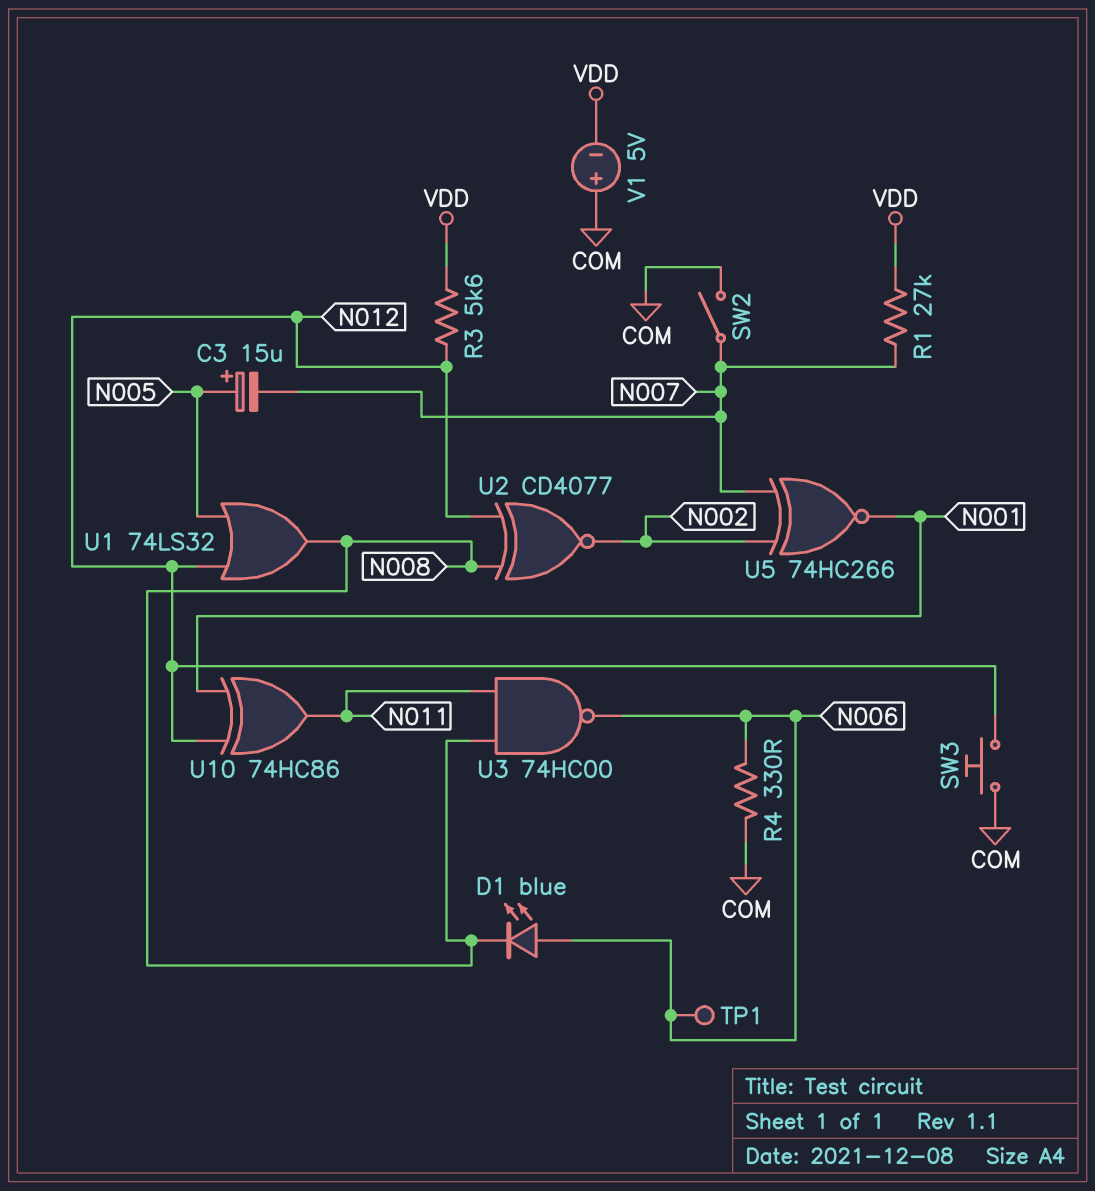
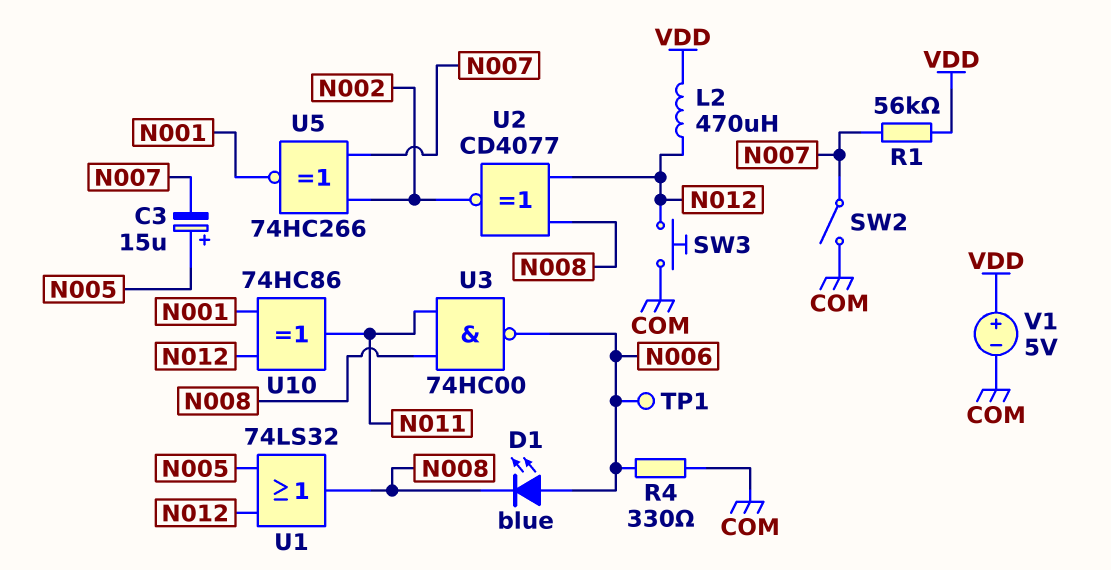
L2: none -> 470uH (N012, VDD)
R1: 27k (N007, VDD) -> 56k (N007, VDD)
R3: 5.6k (N012, VDD) -> none
V1: 5V (plus COM, minus VDD) -> 5V (plus VDD, minus COM)

